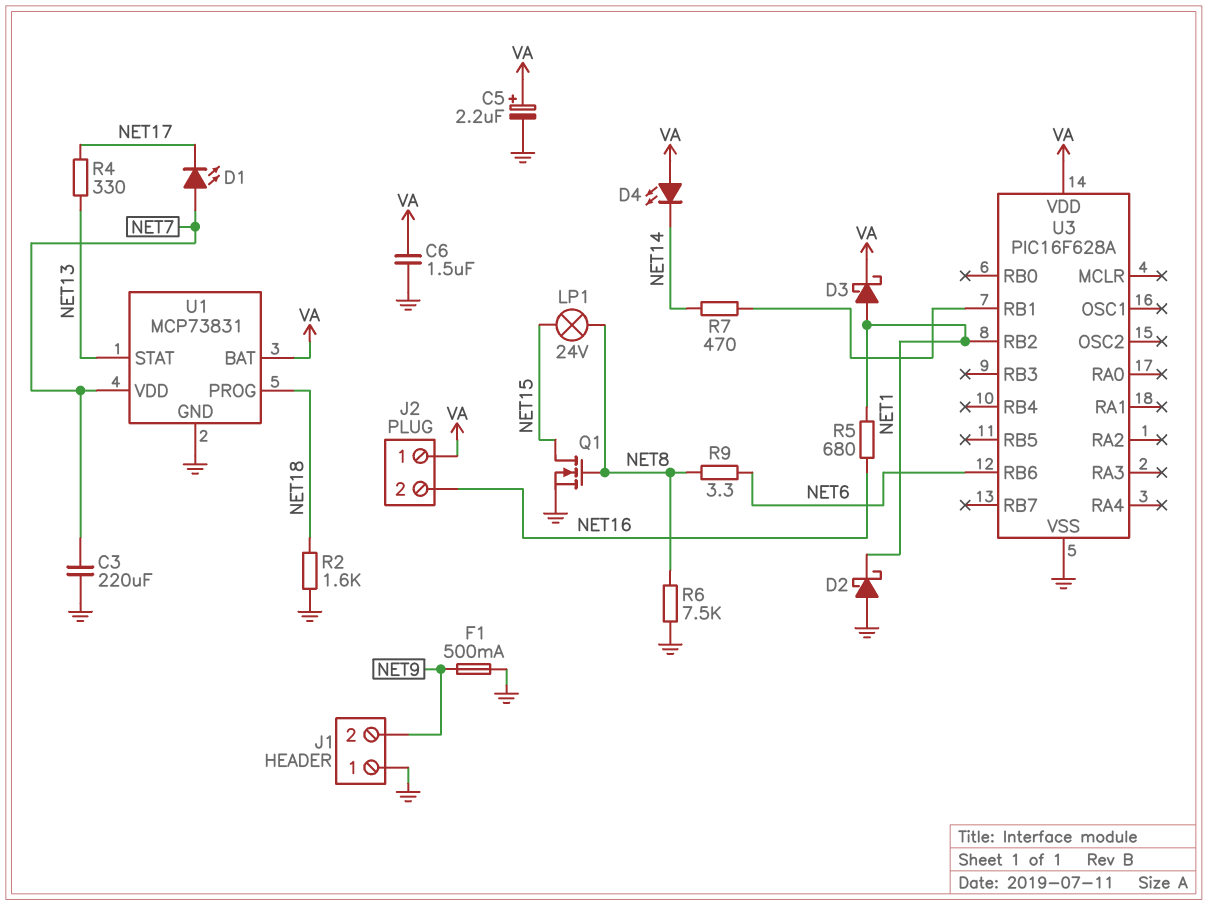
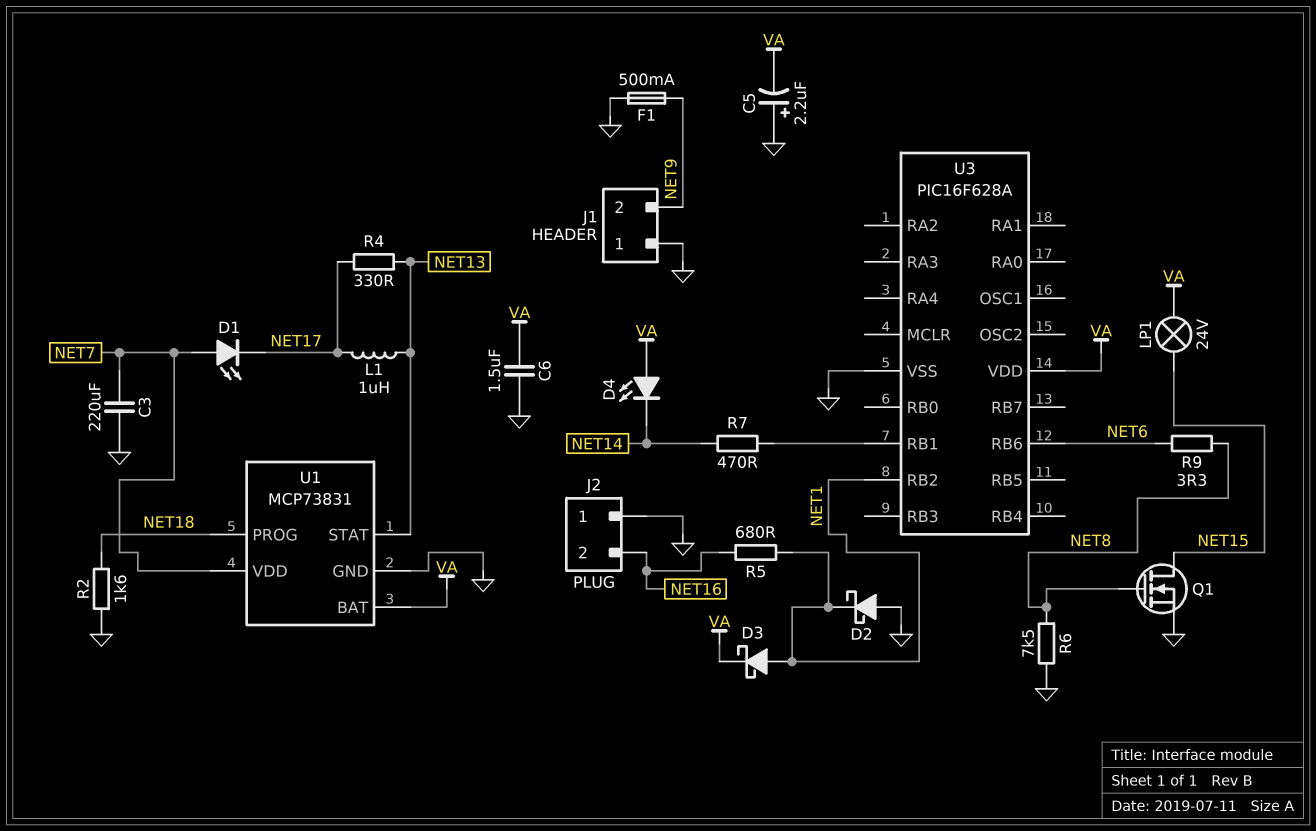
C5: 2.2uF (plus VA, minus GND) -> 2.2uF (plus GND, minus VA)
J2 pin 1: VA -> GND
L1: none -> 1uH (NET13, NET17)
LP1: lamp 24V (NET8, NET15) -> lamp 24V (NET15, VA)

